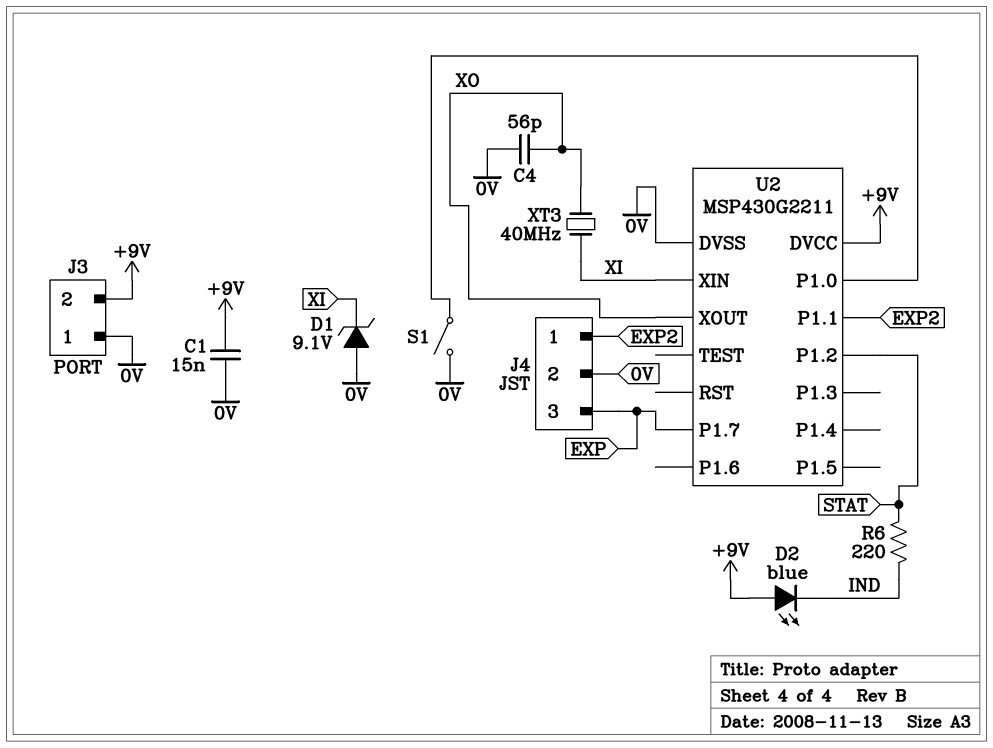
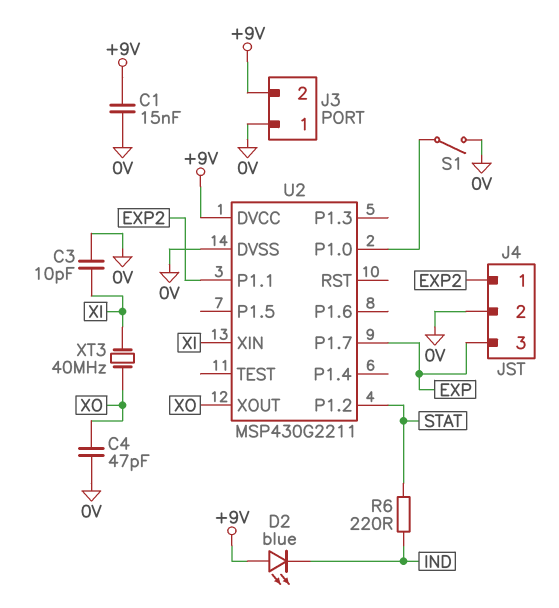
C3: none -> 10pF (0V, XI)
C4: 56pF (0V, XO) -> 47pF (0V, XO)
D1: zener 9.1V (A 0V, K XI) -> none

